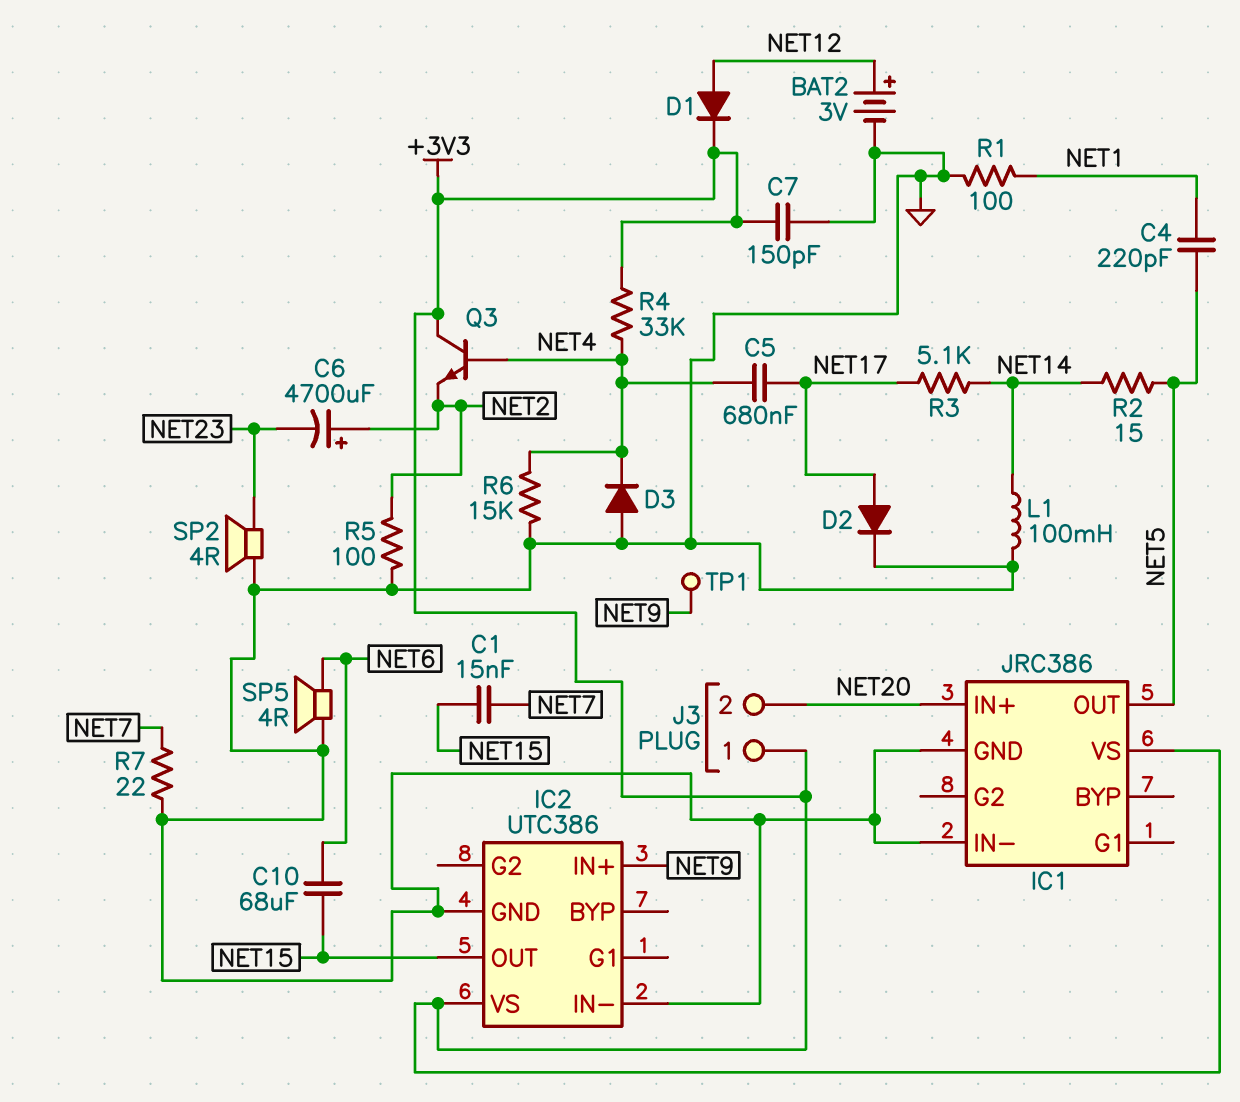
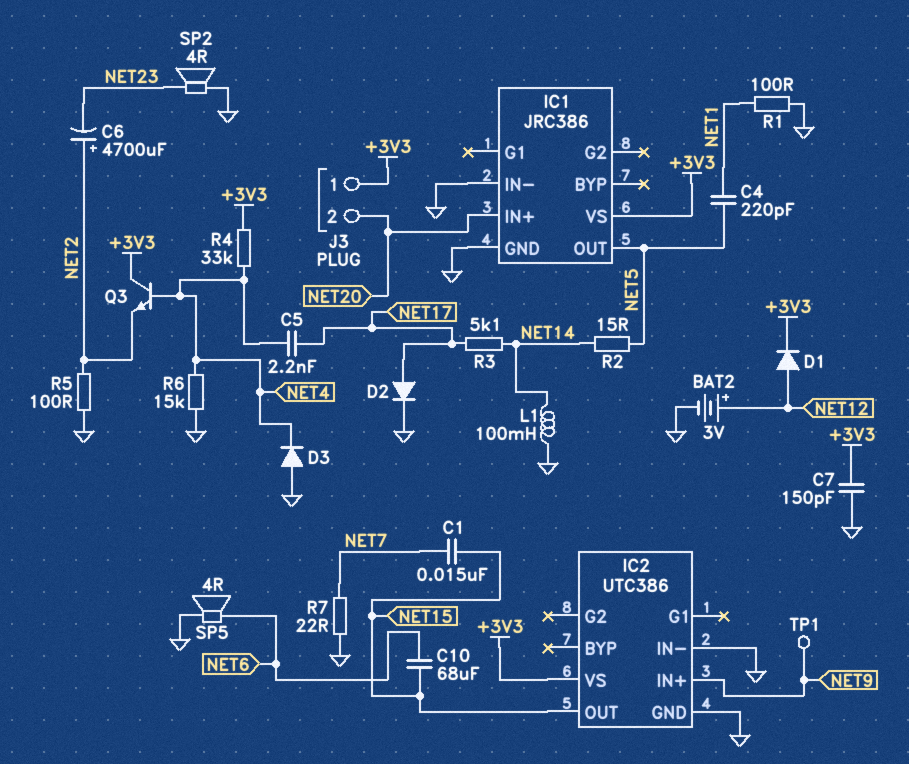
C5: 680nF (NET4, NET17) -> 2.2nF (NET4, NET17)

